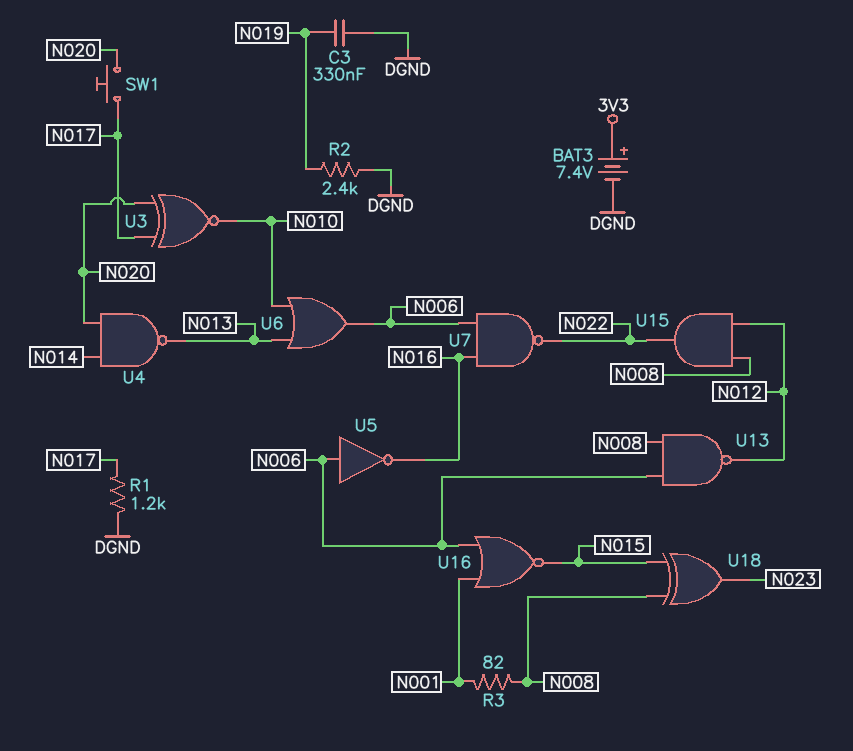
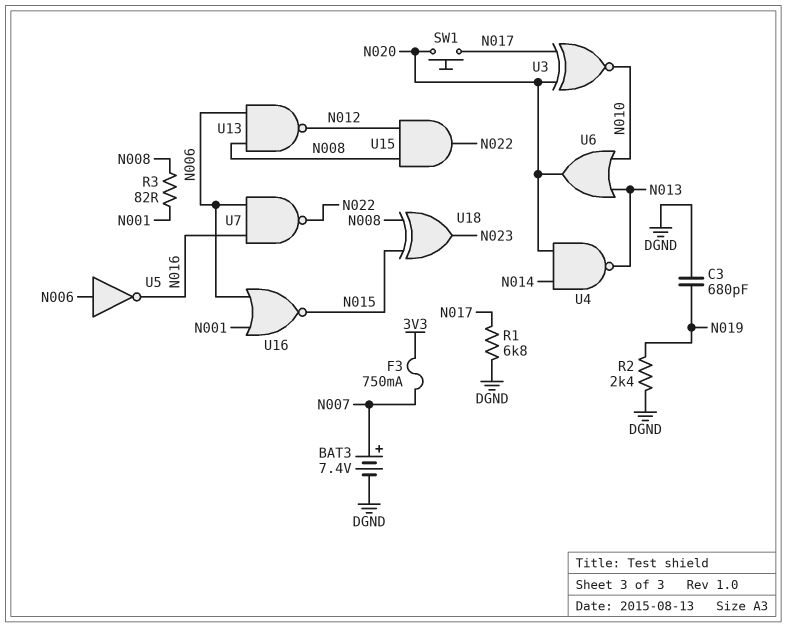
BAT3: 7.4V (plus 3V3, minus DGND) -> 7.4V (plus N007, minus DGND)
C3: 330nF (DGND, N019) -> 680pF (DGND, N019)
F3: none -> 750mA (3V3, N007)
R1: 1.2k (DGND, N017) -> 6.8k (DGND, N017)
U6: OR (in N010, in N013, out N006) -> OR (in N010, in N013, out N020)

